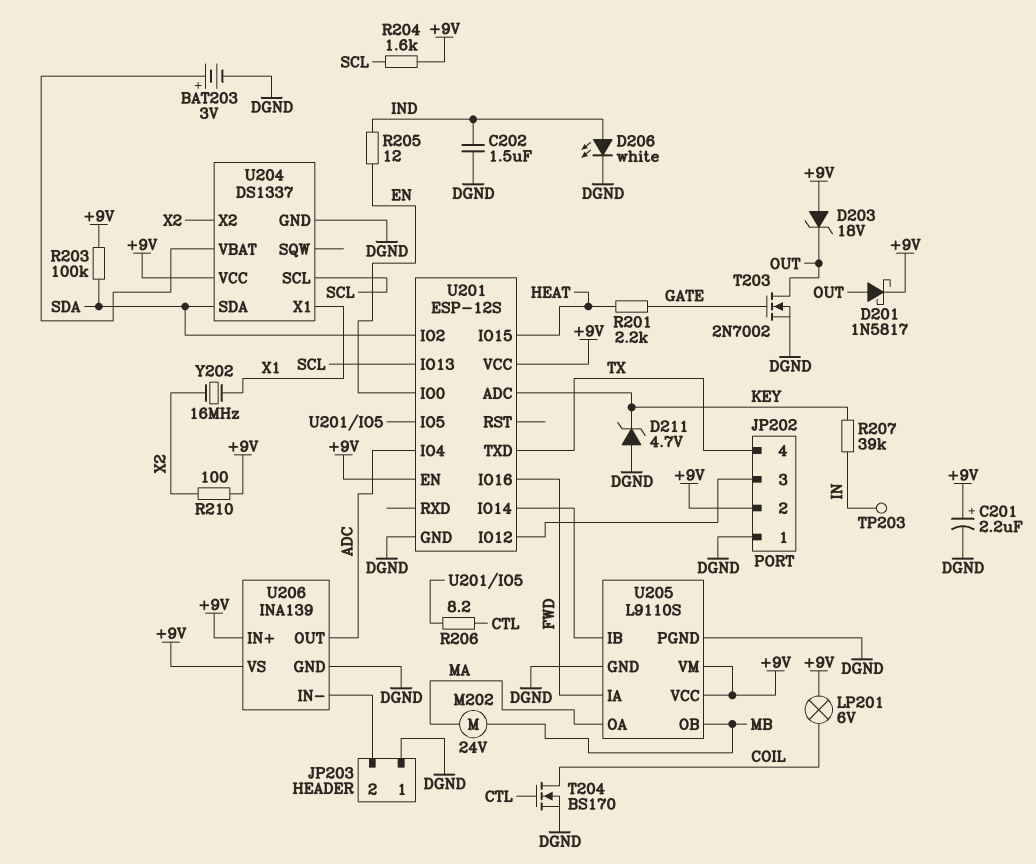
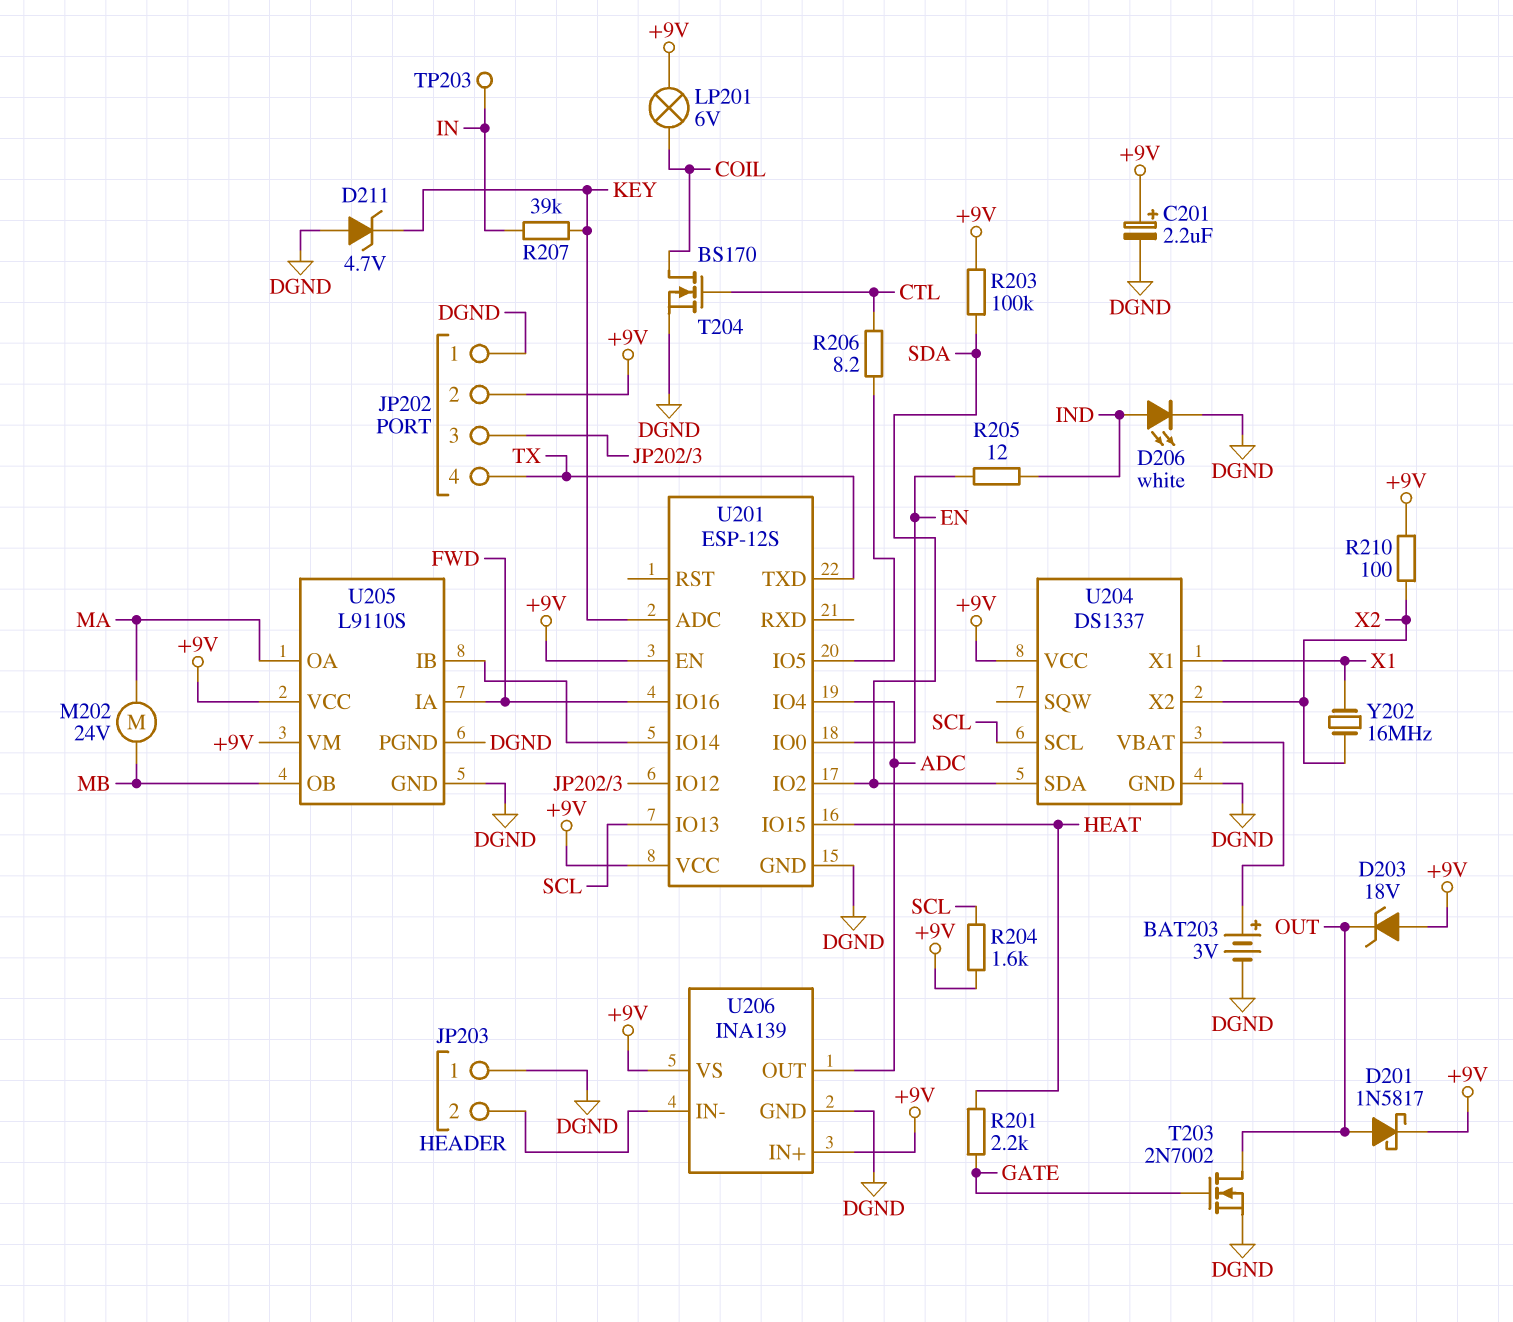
C202: 1.5uF (DGND, IND) -> none

